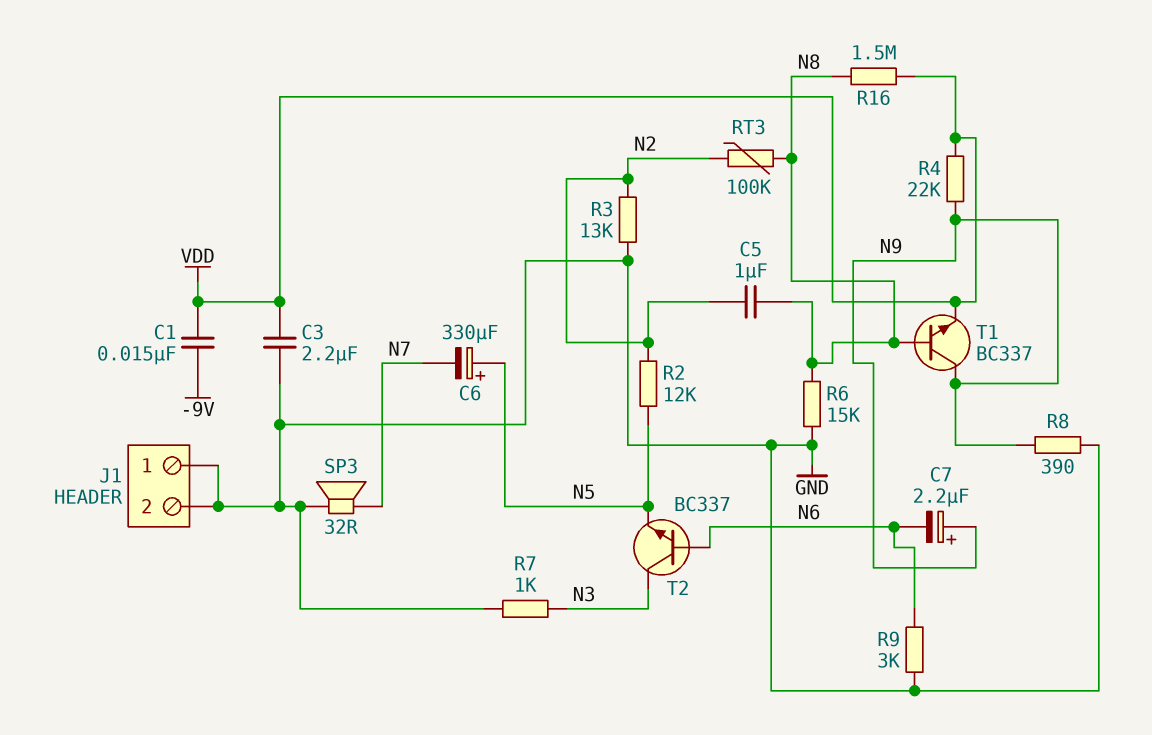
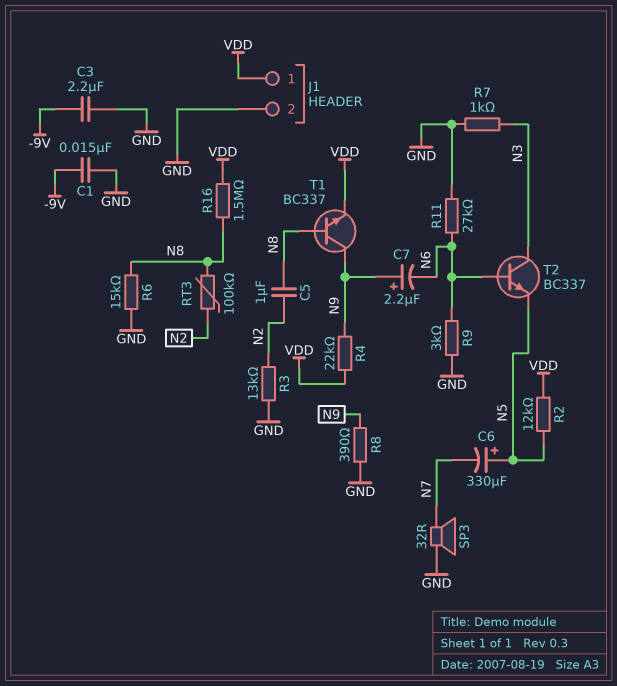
C1: 15nF (-9V, VDD) -> 15nF (-9V, GND)
C3: 2.2uF (GND, VDD) -> 2.2uF (-9V, GND)
J1 pin 1: GND -> VDD
R2: 12k (N2, N5) -> 12k (N5, VDD)
R11: none -> 27k (GND, N6)

